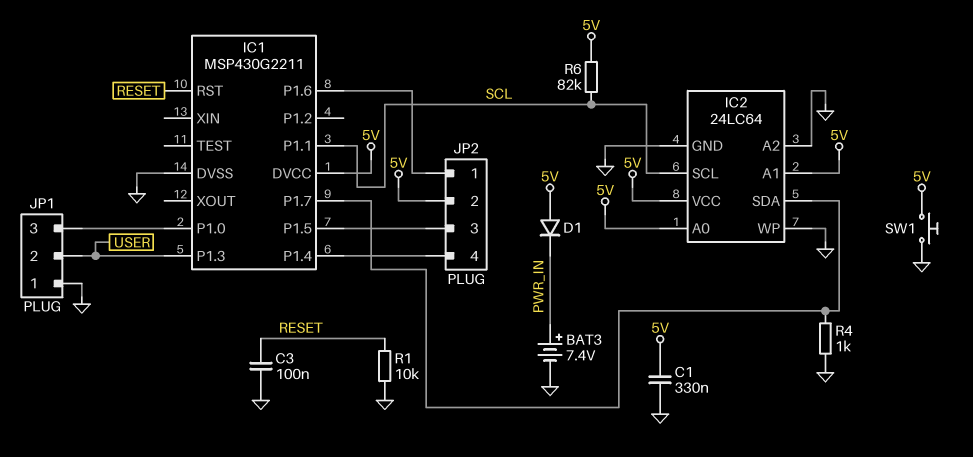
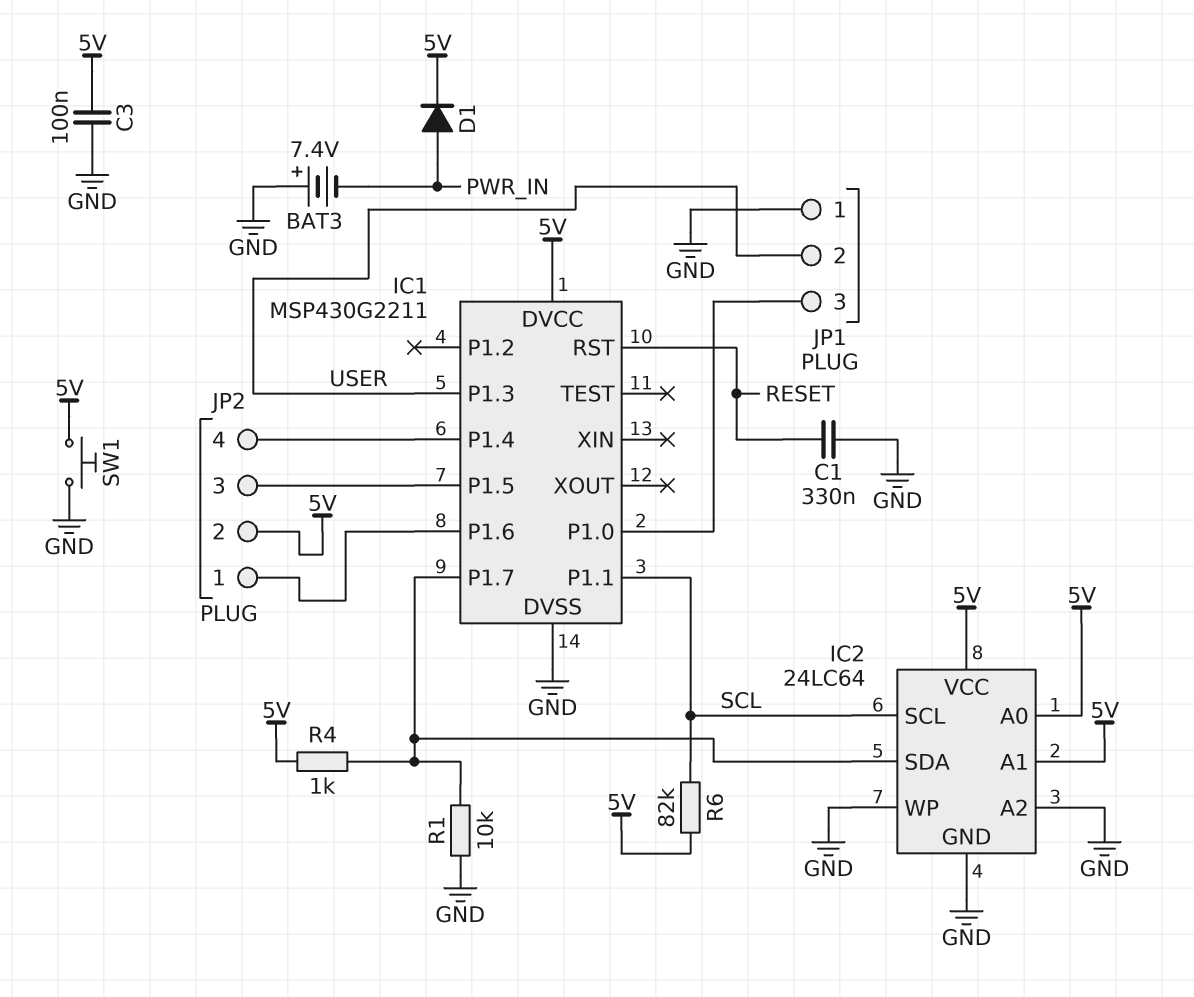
BAT3: 7.4V (plus PWR_IN, minus GND) -> 7.4V (plus GND, minus PWR_IN)
C1: 330nF (5V, GND) -> 330nF (GND, RESET)
C3: 100nF (GND, RESET) -> 100nF (5V, GND)
D1: diode (A 5V, K PWR_IN) -> diode (A PWR_IN, K 5V)
R1: 10k (GND, RESET) -> 10k (GND, IC1/P1.7)
R4: 1k (GND, IC1/P1.7) -> 1k (5V, IC1/P1.7)

